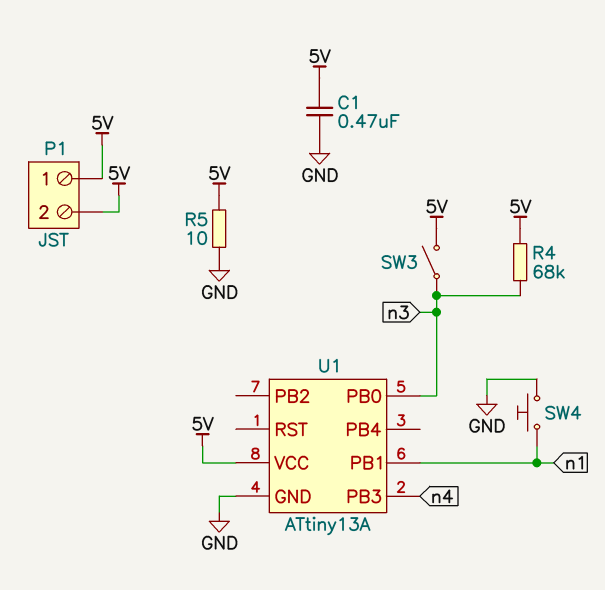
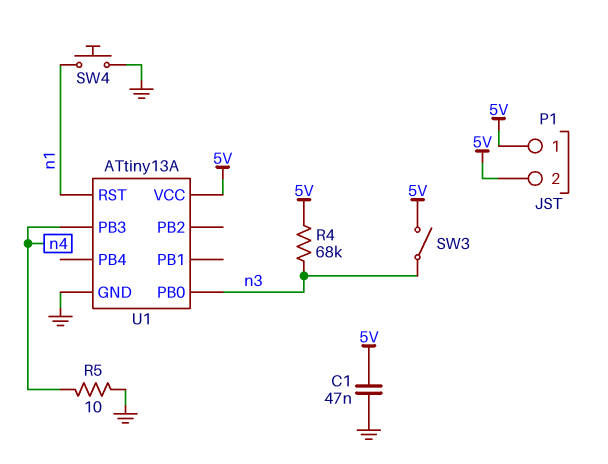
C1: 470nF (5V, GND) -> 47nF (5V, GND)
R5: 10 (5V, GND) -> 10 (GND, n4)
U1 pin PB1: n1 -> none
U1 pin RST: none -> n1

